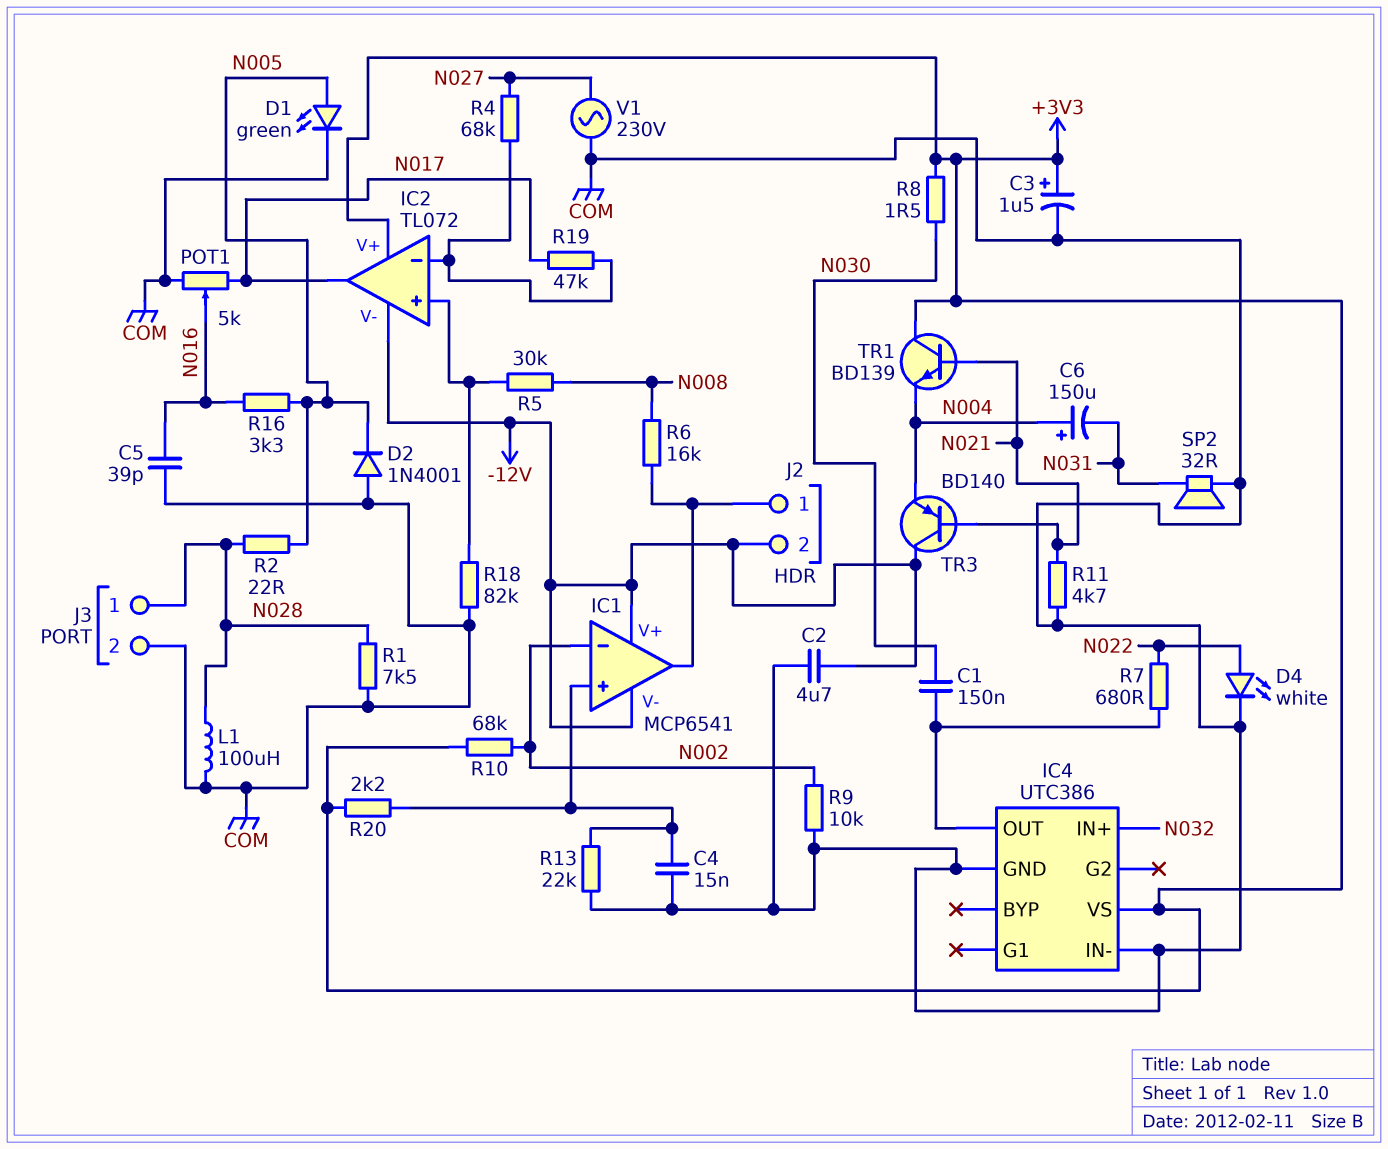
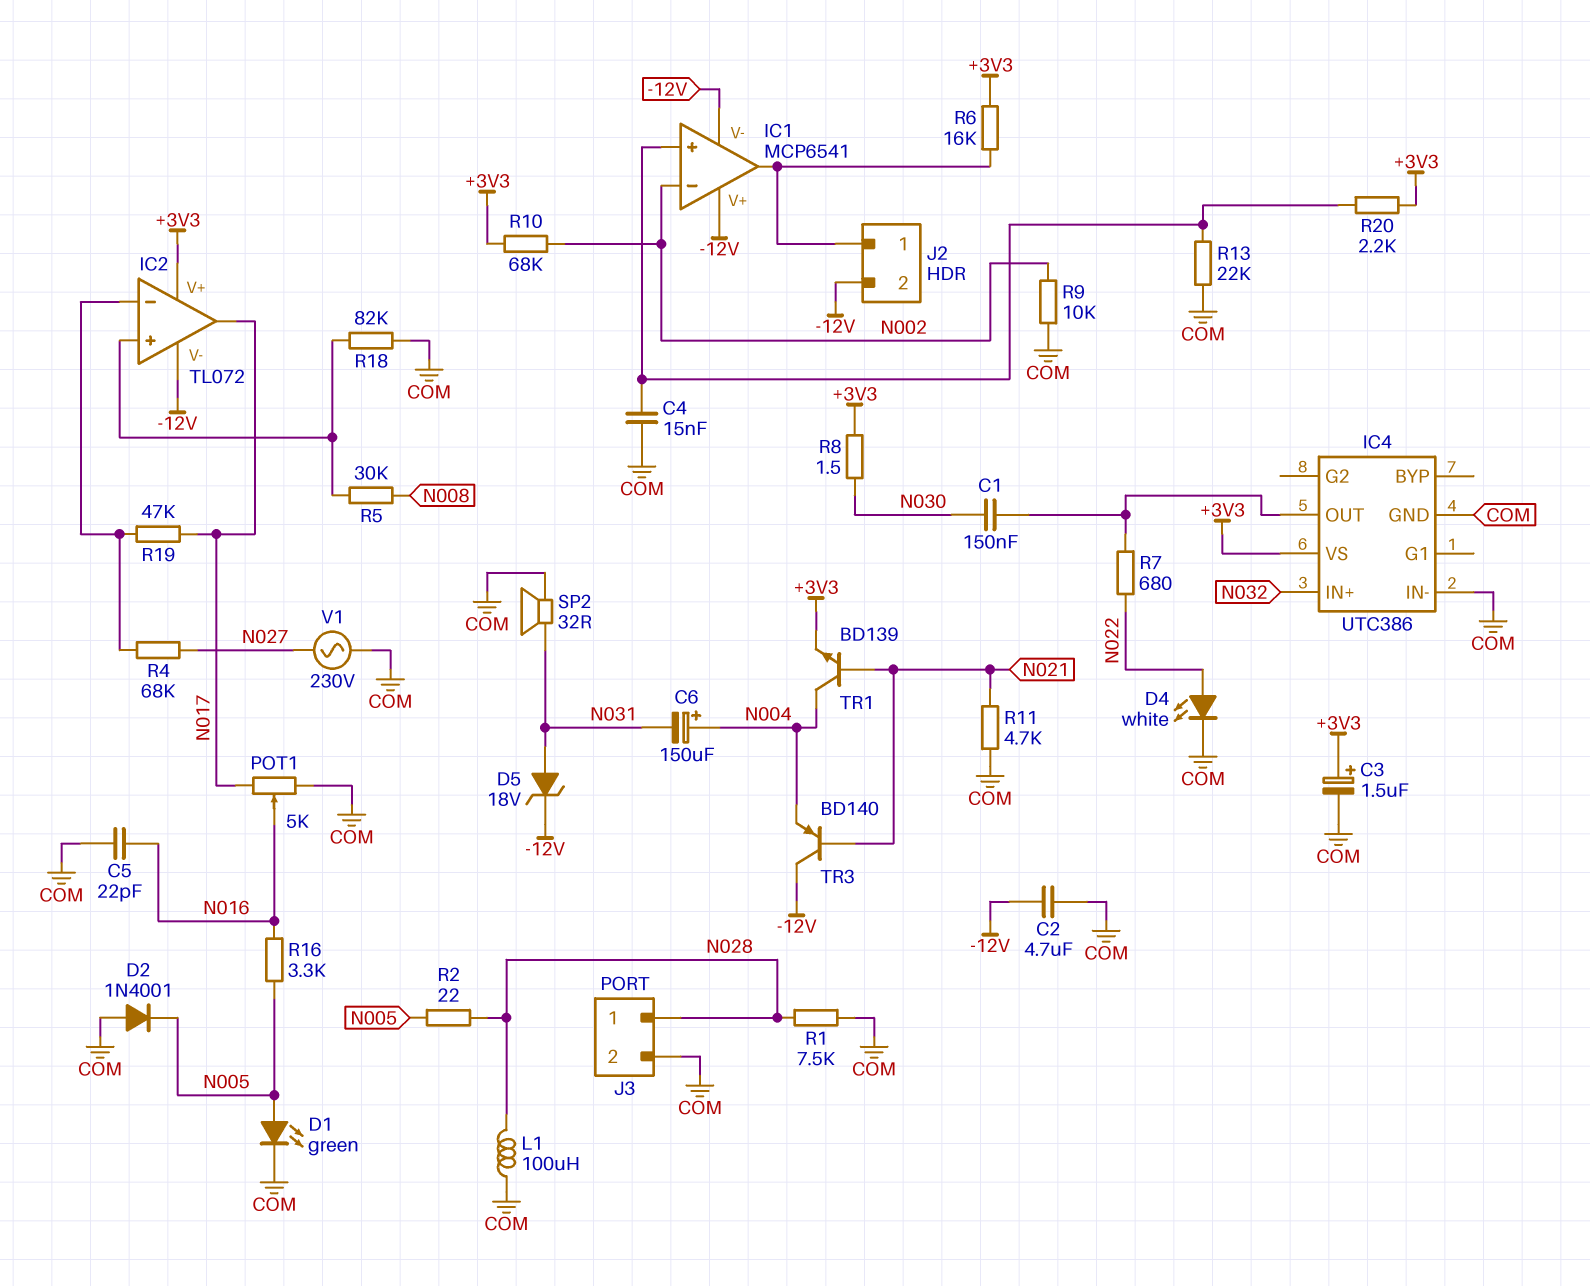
C5: 39pF (COM, N016) -> 22pF (COM, N016)
D5: none -> zener 18V (A N031, K -12V)
R6: 16k (IC1/out, N008) -> 16k (+3V3, IC1/out)
TR1: NPN BD139 (B N021, C +3V3, E N004) -> NPN BD139 (B N021, C N004, E +3V3)

